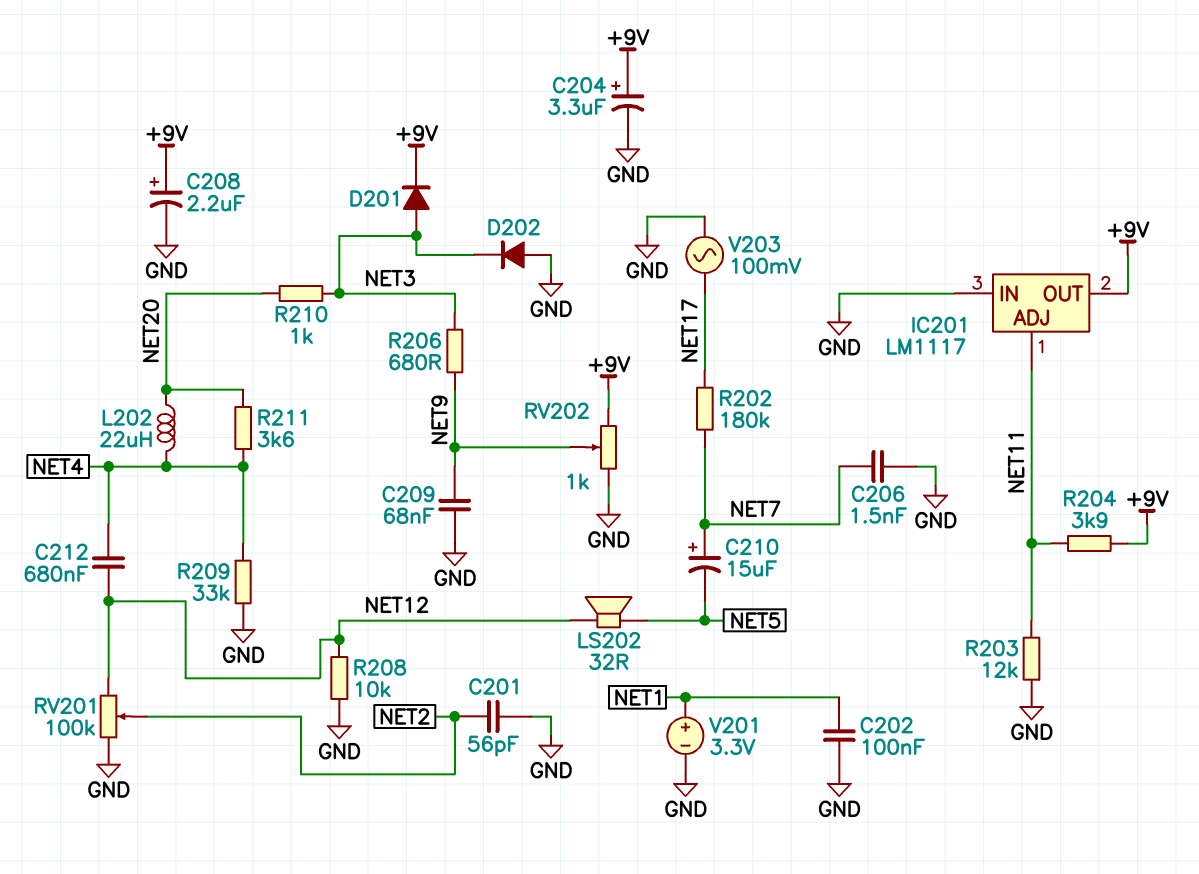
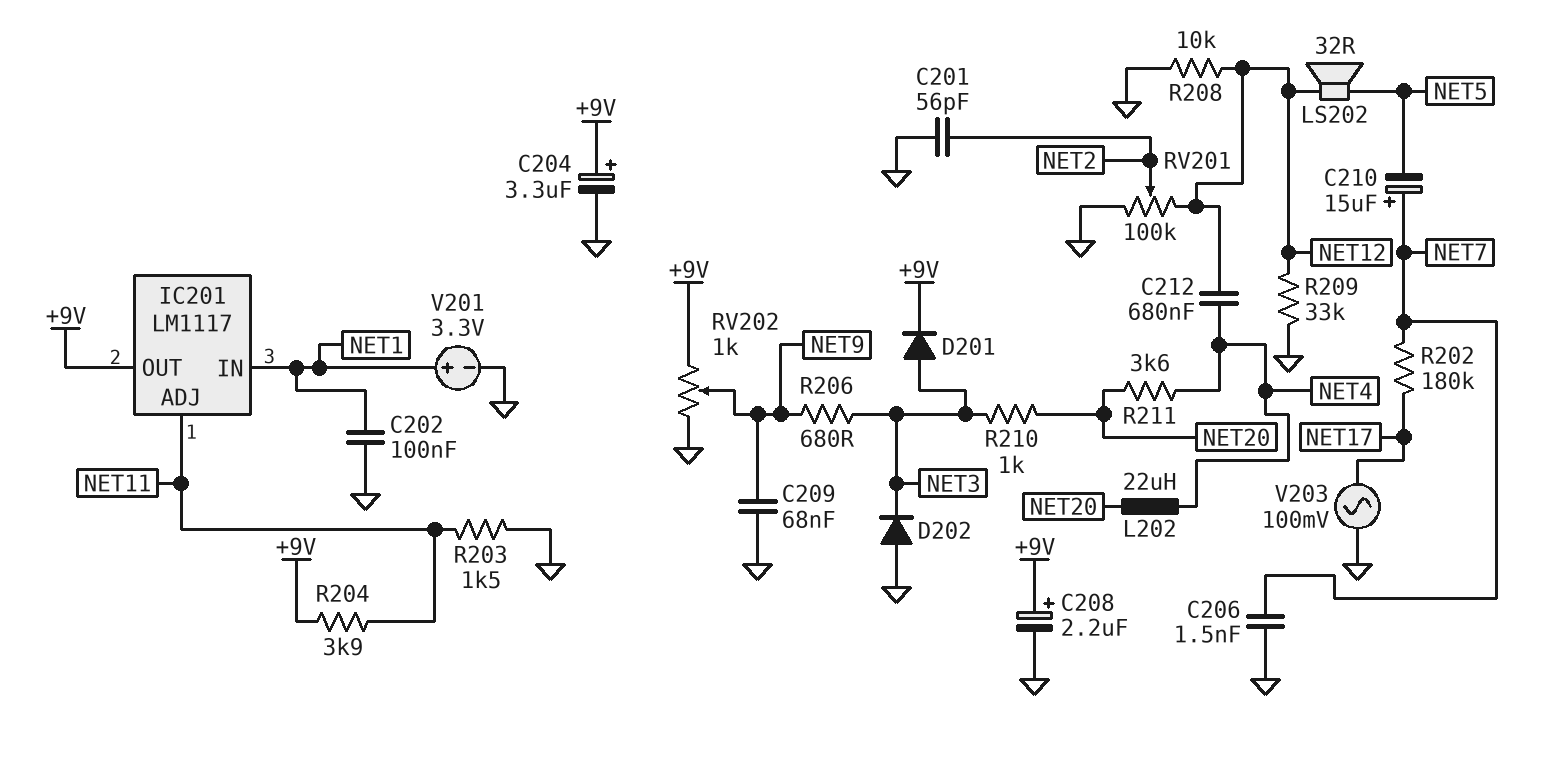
IC201 pin IN: GND -> NET1
R203: 12k (GND, NET11) -> 1.5k (GND, NET11)
R209: 33k (GND, NET4) -> 33k (GND, NET12)

